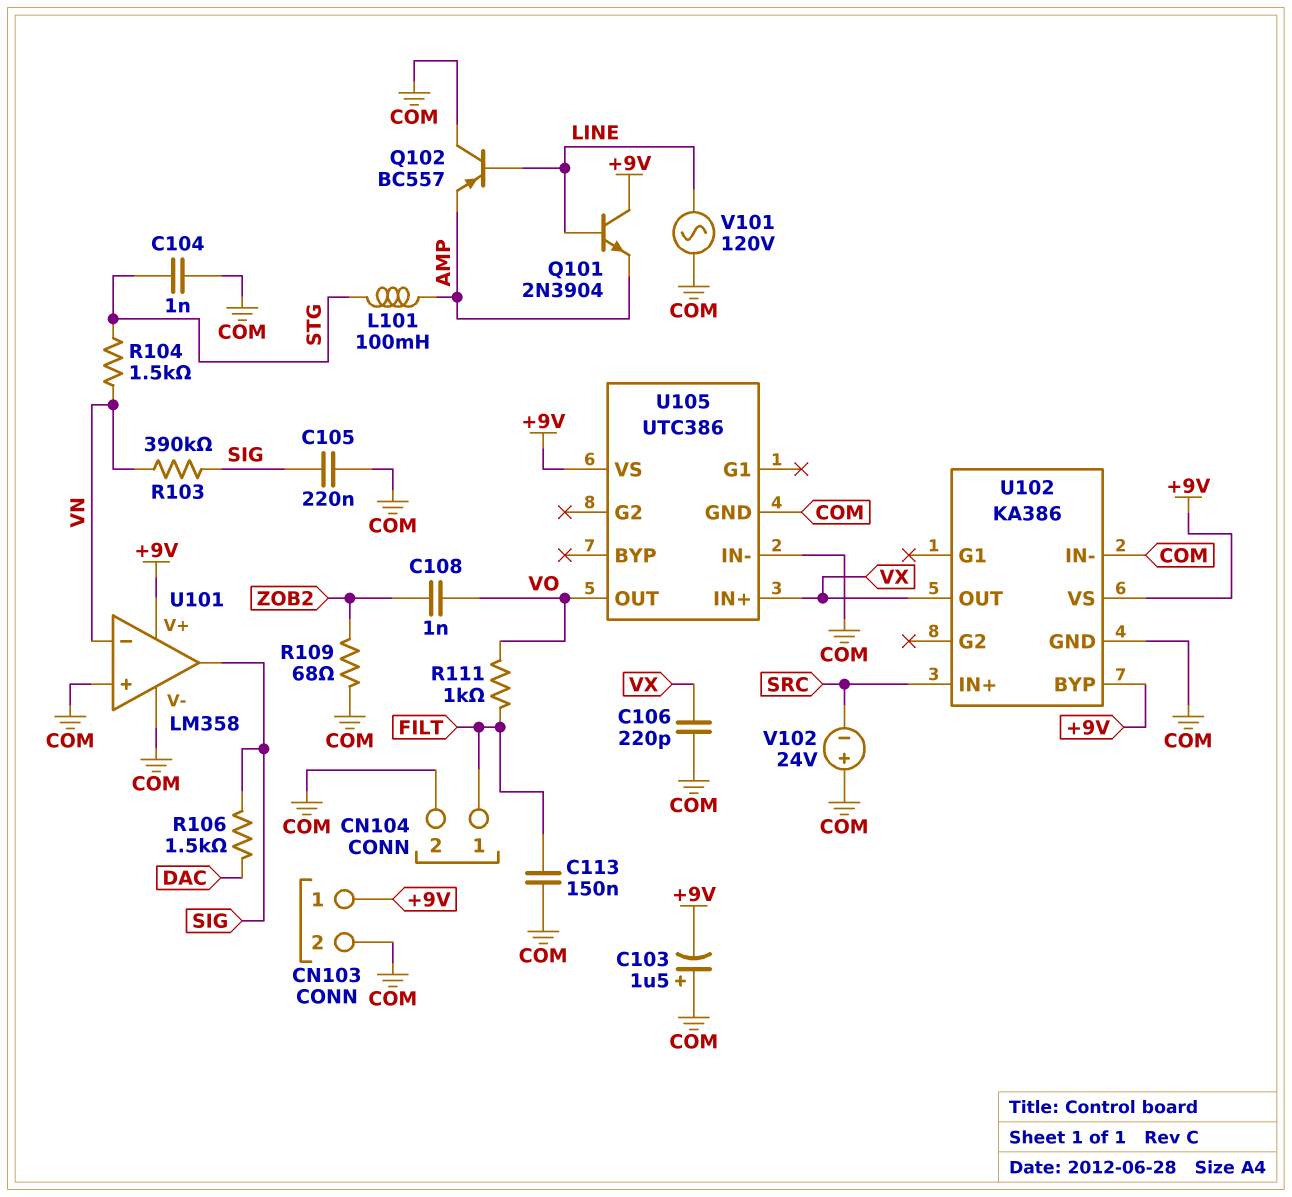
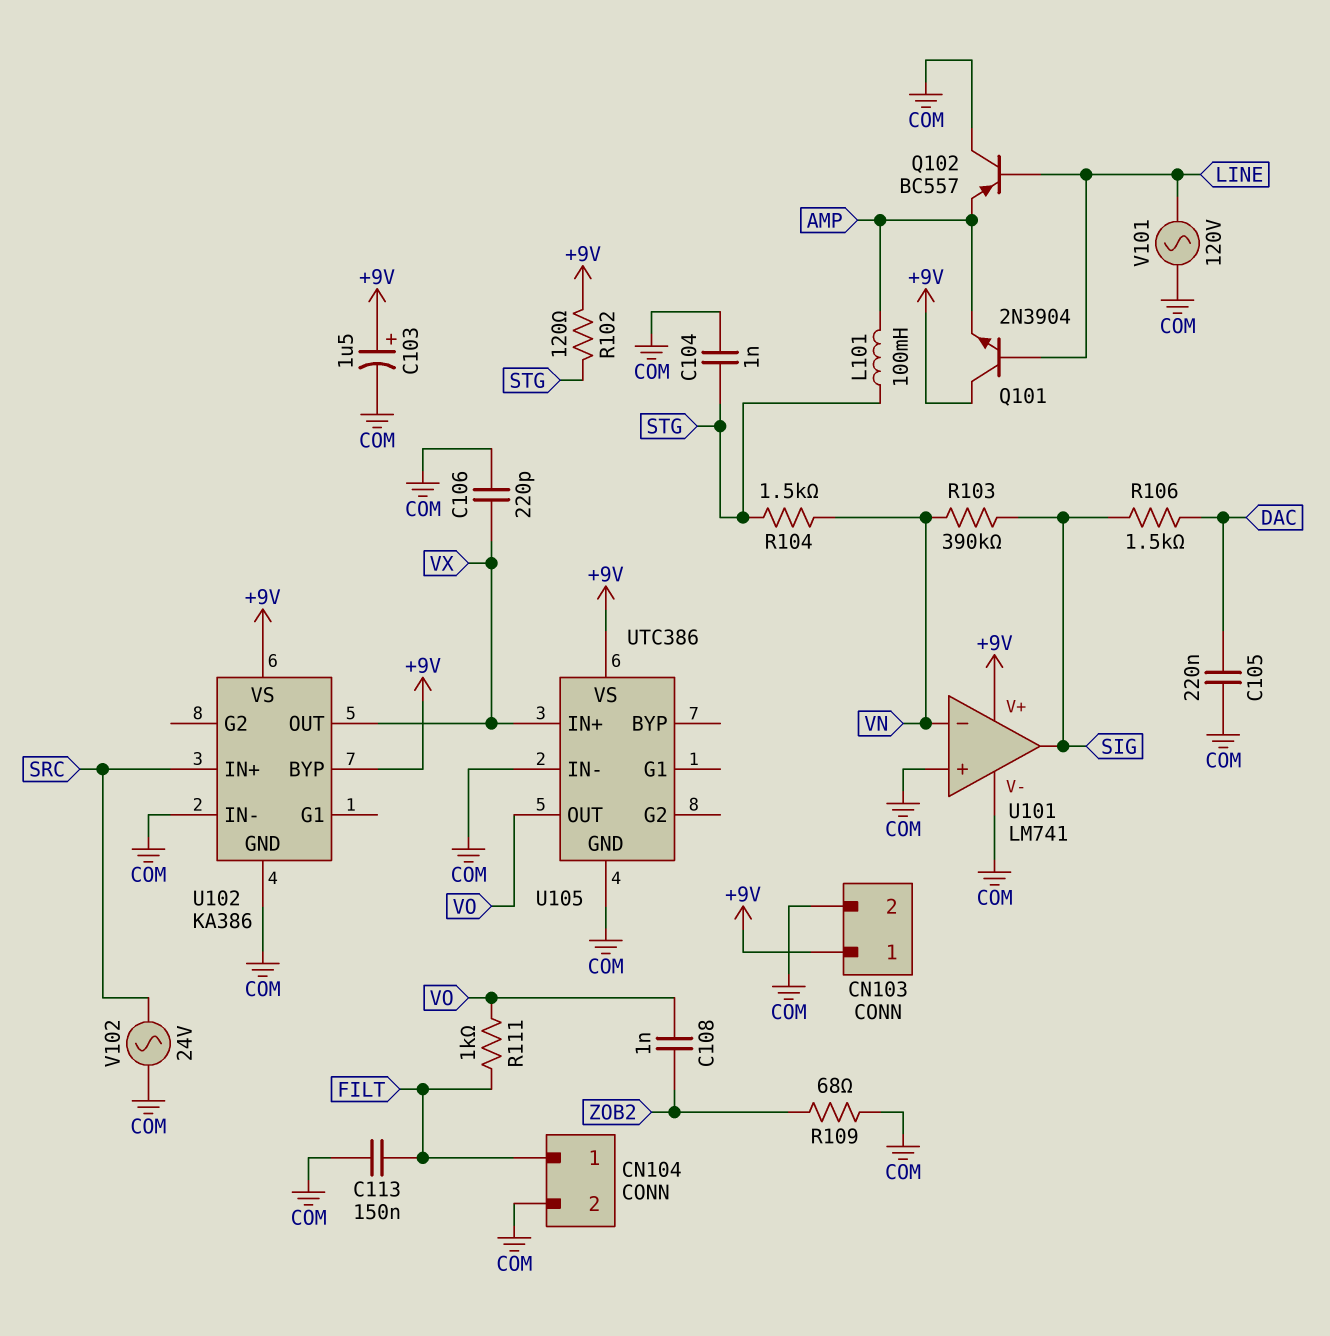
C103: 1.5uF (plus COM, minus +9V) -> 1.5uF (plus +9V, minus COM)
C105: 220nF (COM, SIG) -> 220nF (COM, DAC)
R102: none -> 120 (+9V, STG)
U101: LM358 -> LM741
V102: 24V (plus COM, minus SRC) -> AC 24V (COM, SRC)

